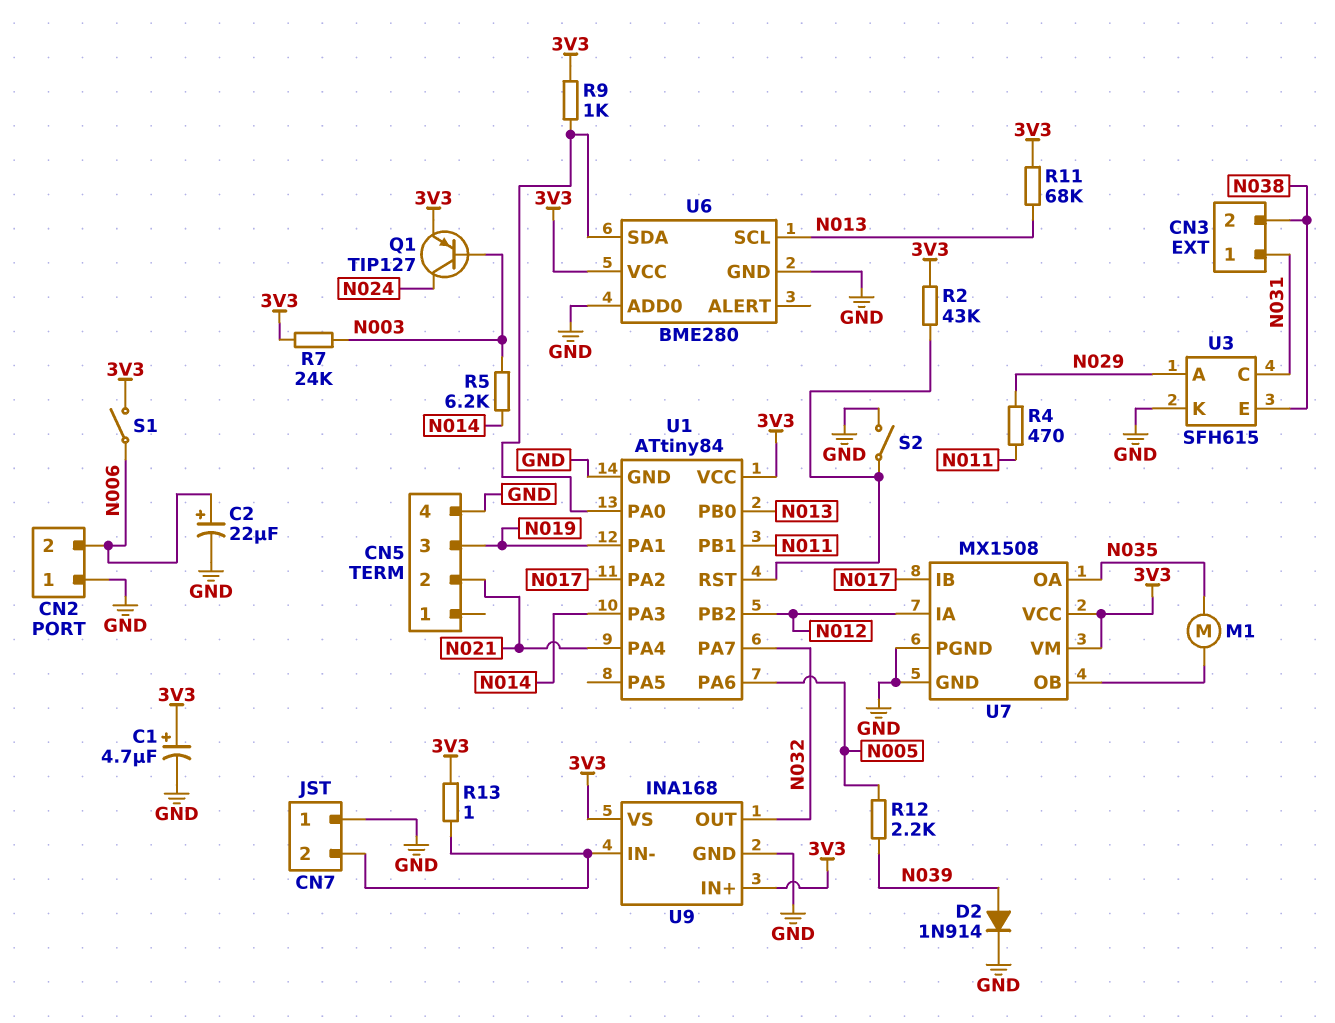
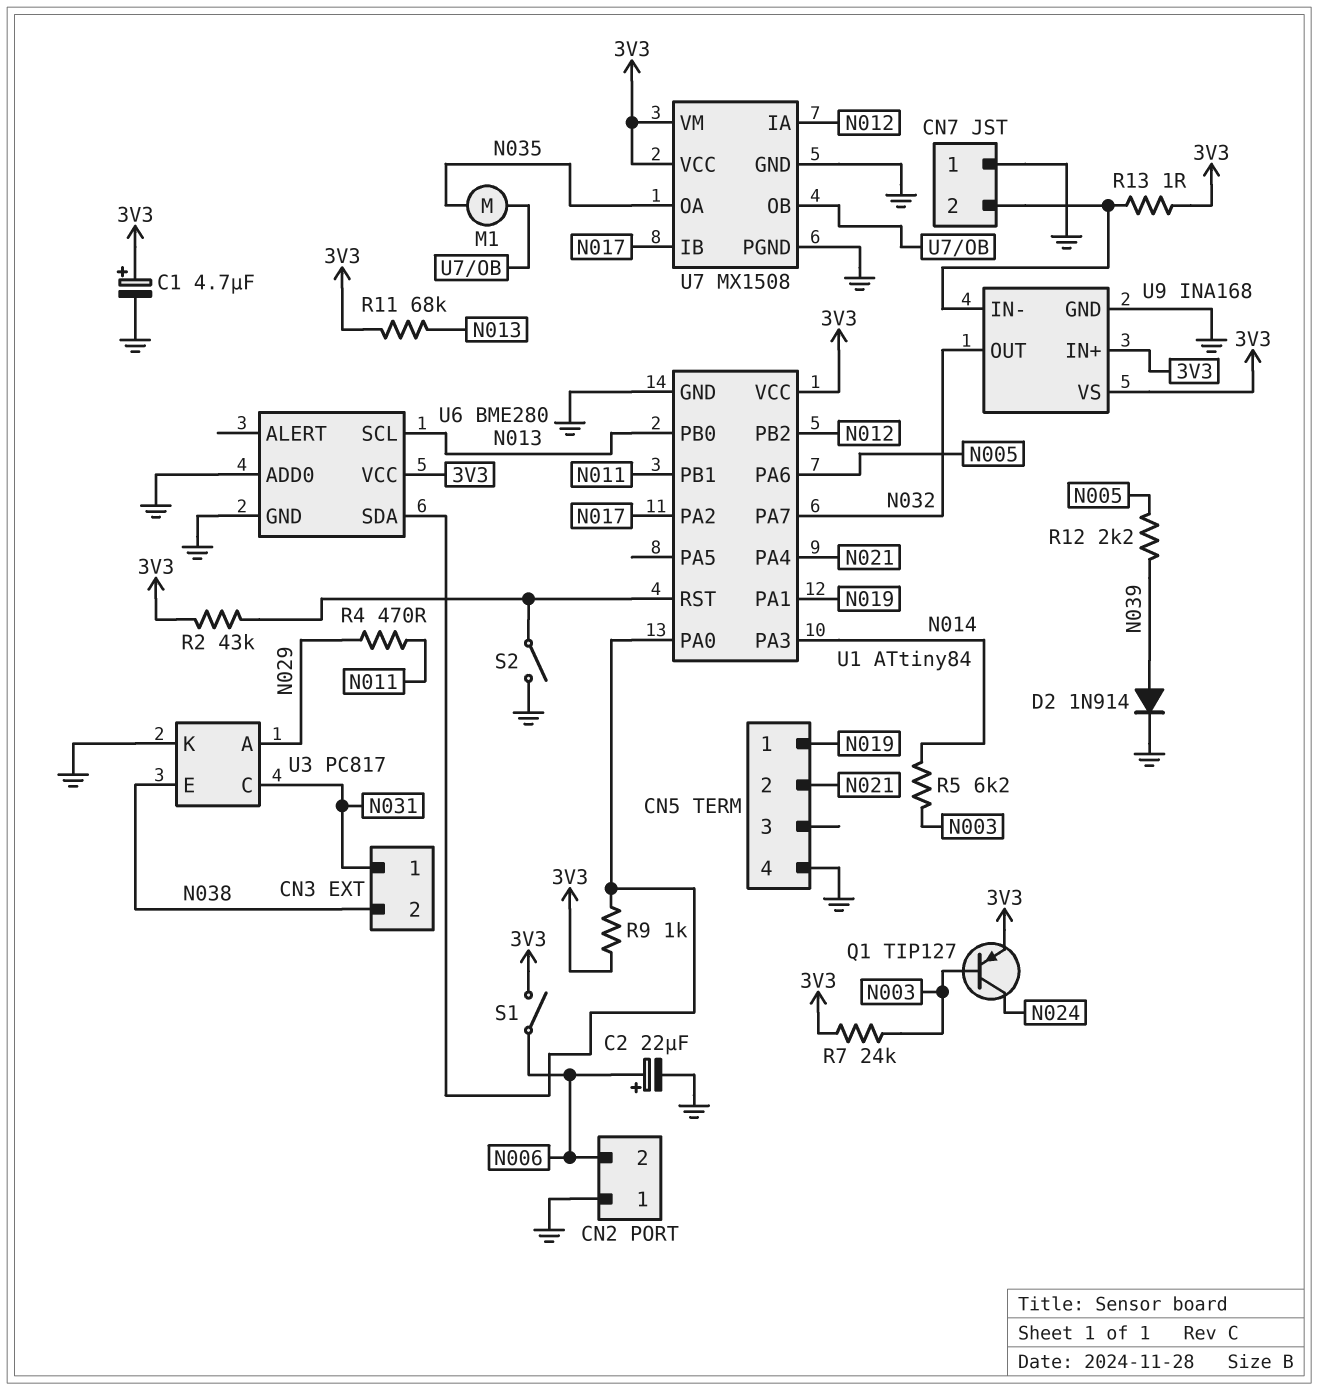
CN5 pin 1: none -> N019
CN5 pin 3: N019 -> none
U3: SFH615 -> PC817

